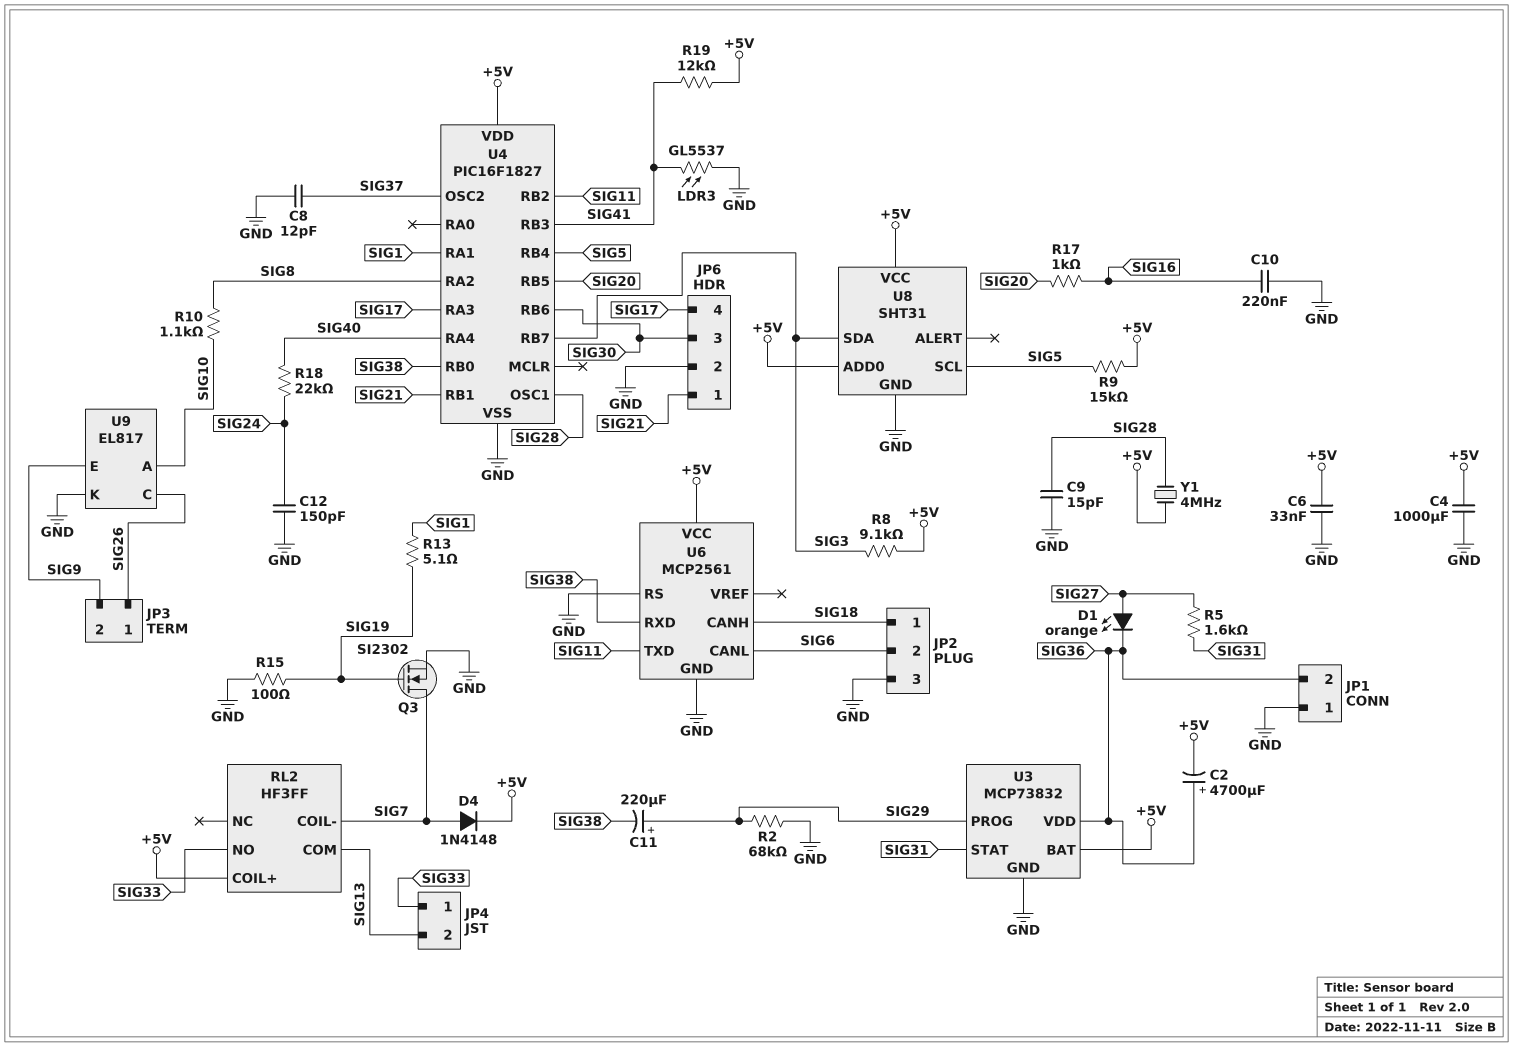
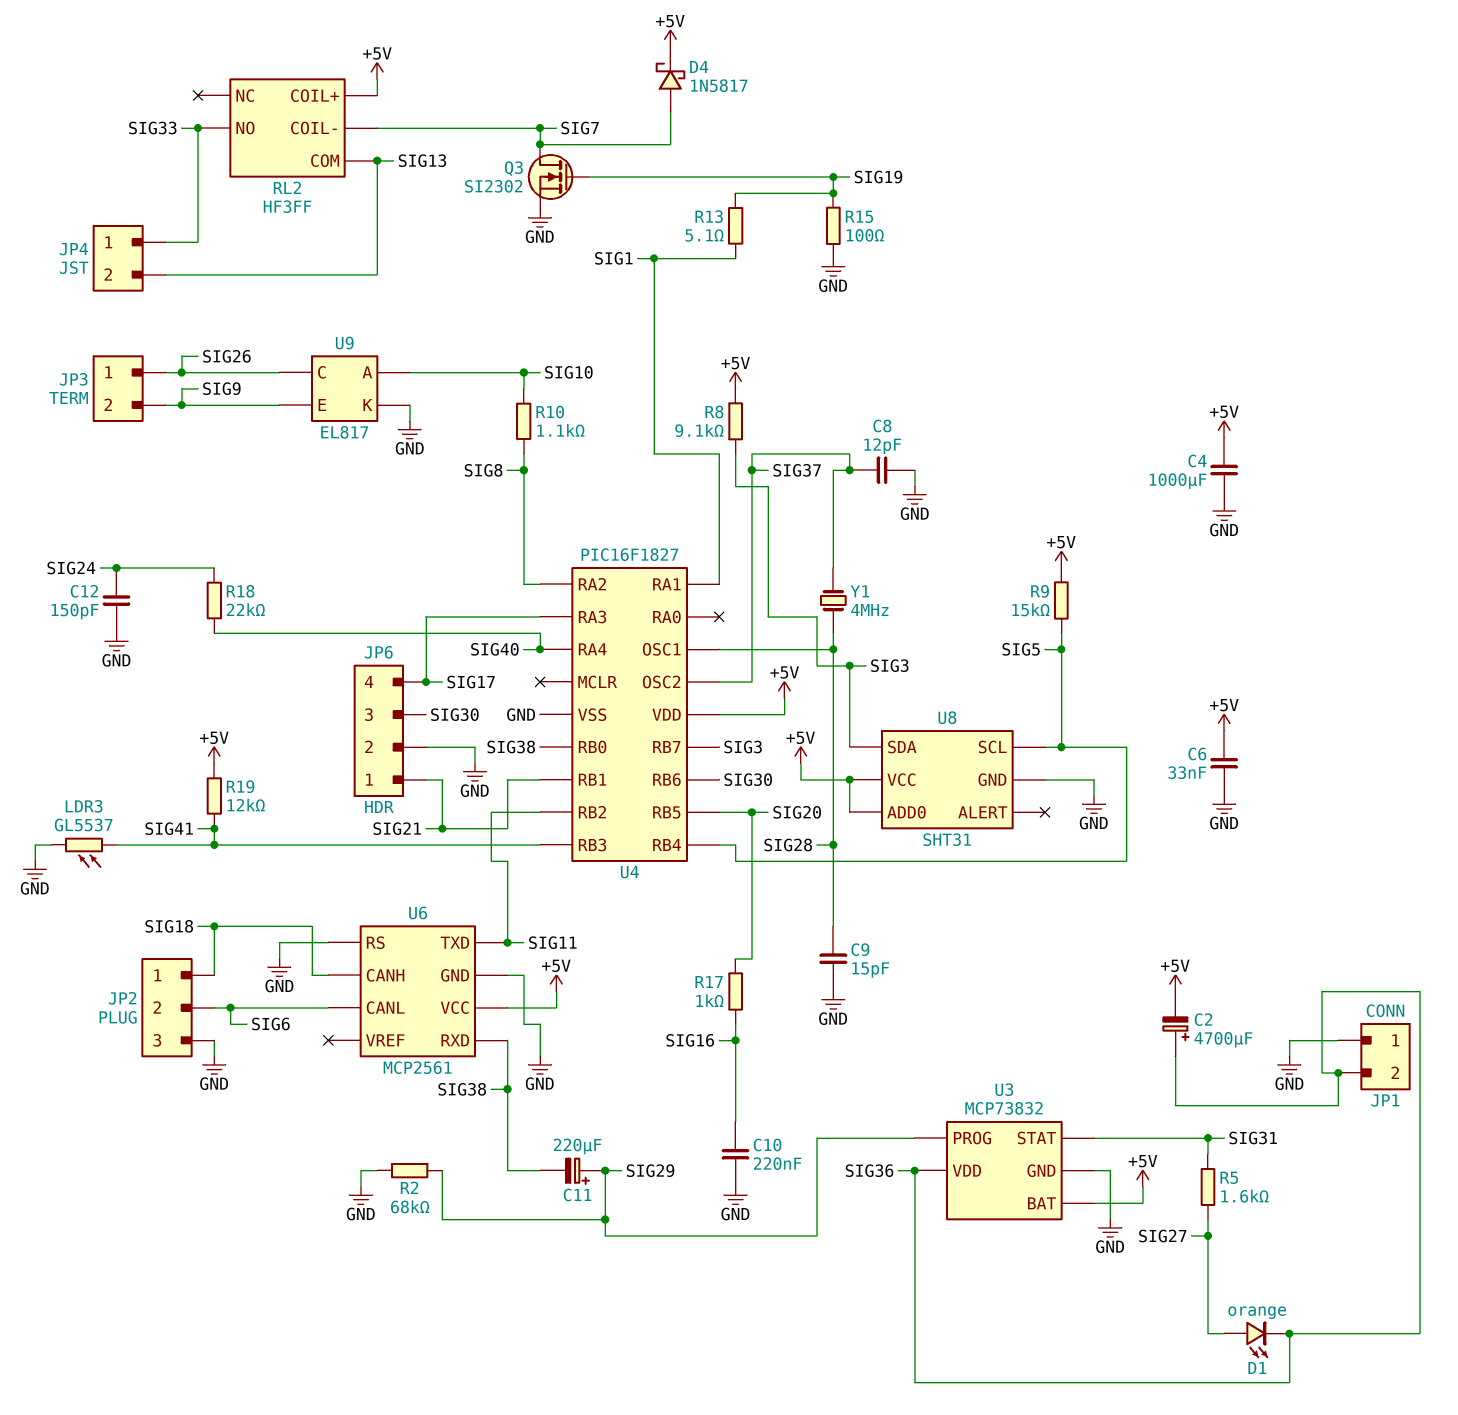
D4: diode 1N4148 (A SIG7, K +5V) -> schottky 1N5817 (A SIG7, K +5V)
Y1: 4MHz (+5V, SIG28) -> 4MHz (SIG28, SIG37)

